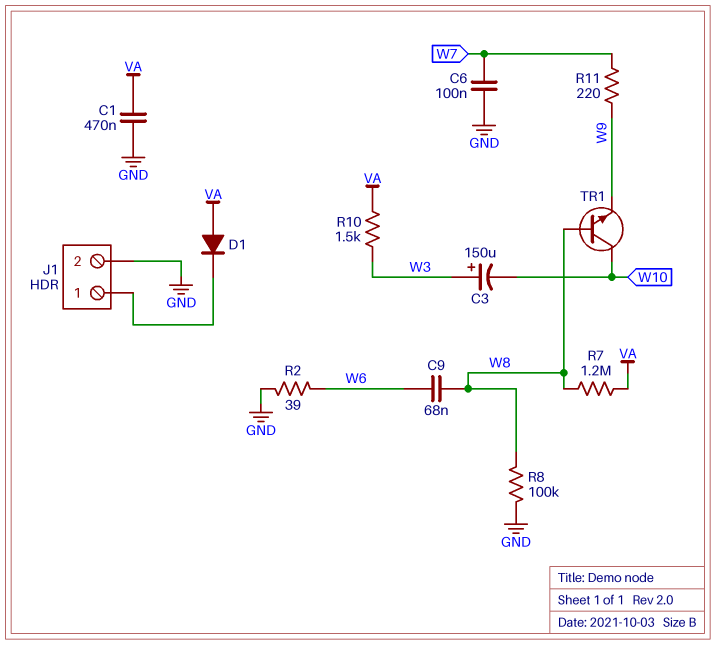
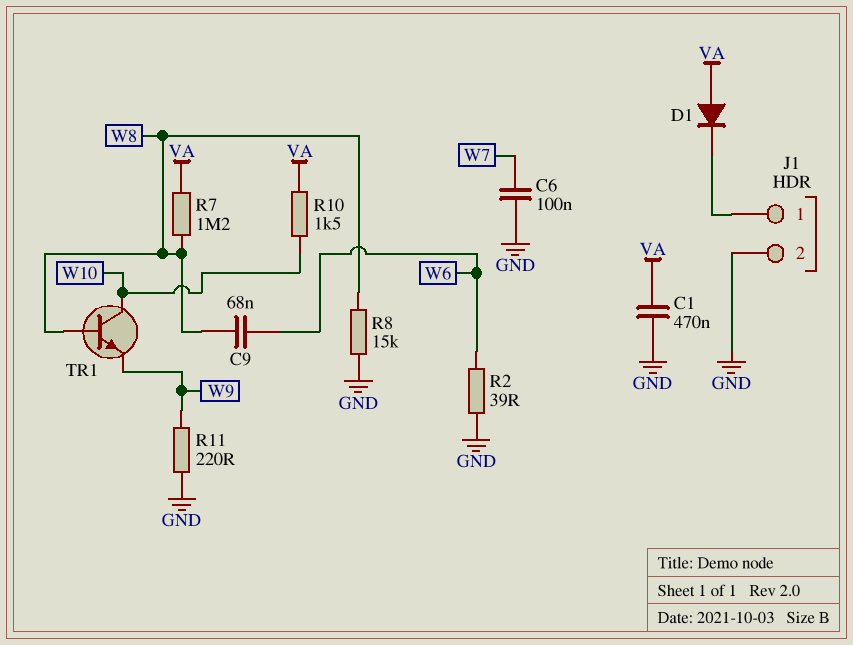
C3: 150uF (plus W3, minus W10) -> none
R8: 100k (GND, W8) -> 15k (GND, W8)
R10: 1.5k (VA, W3) -> 1.5k (VA, W10)
R11: 220 (W7, W9) -> 220 (GND, W9)

